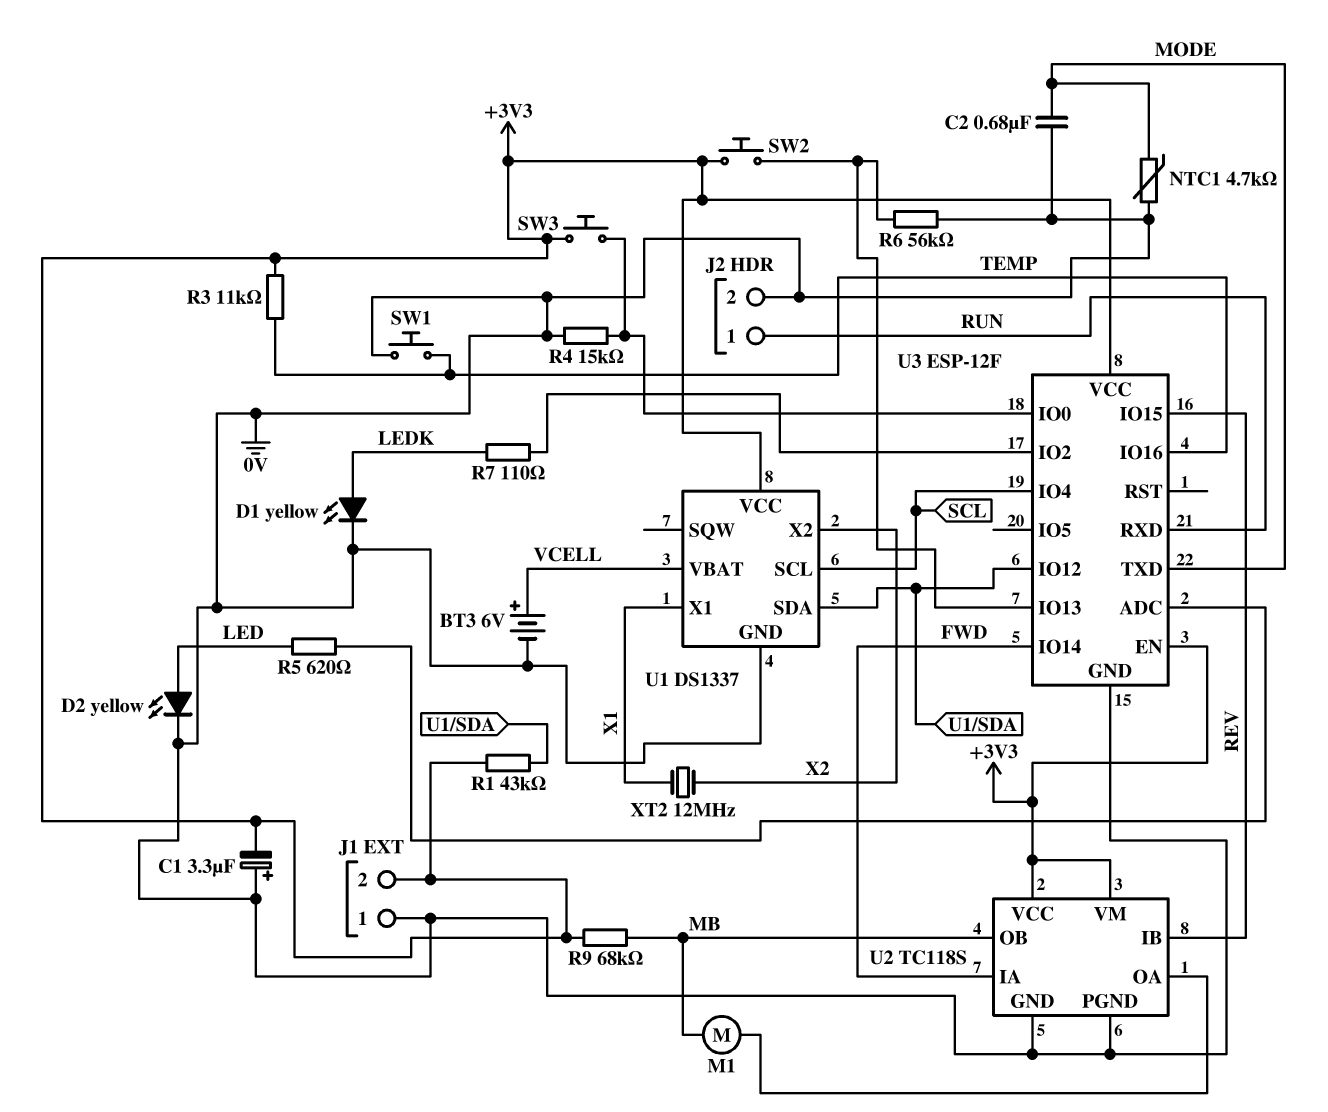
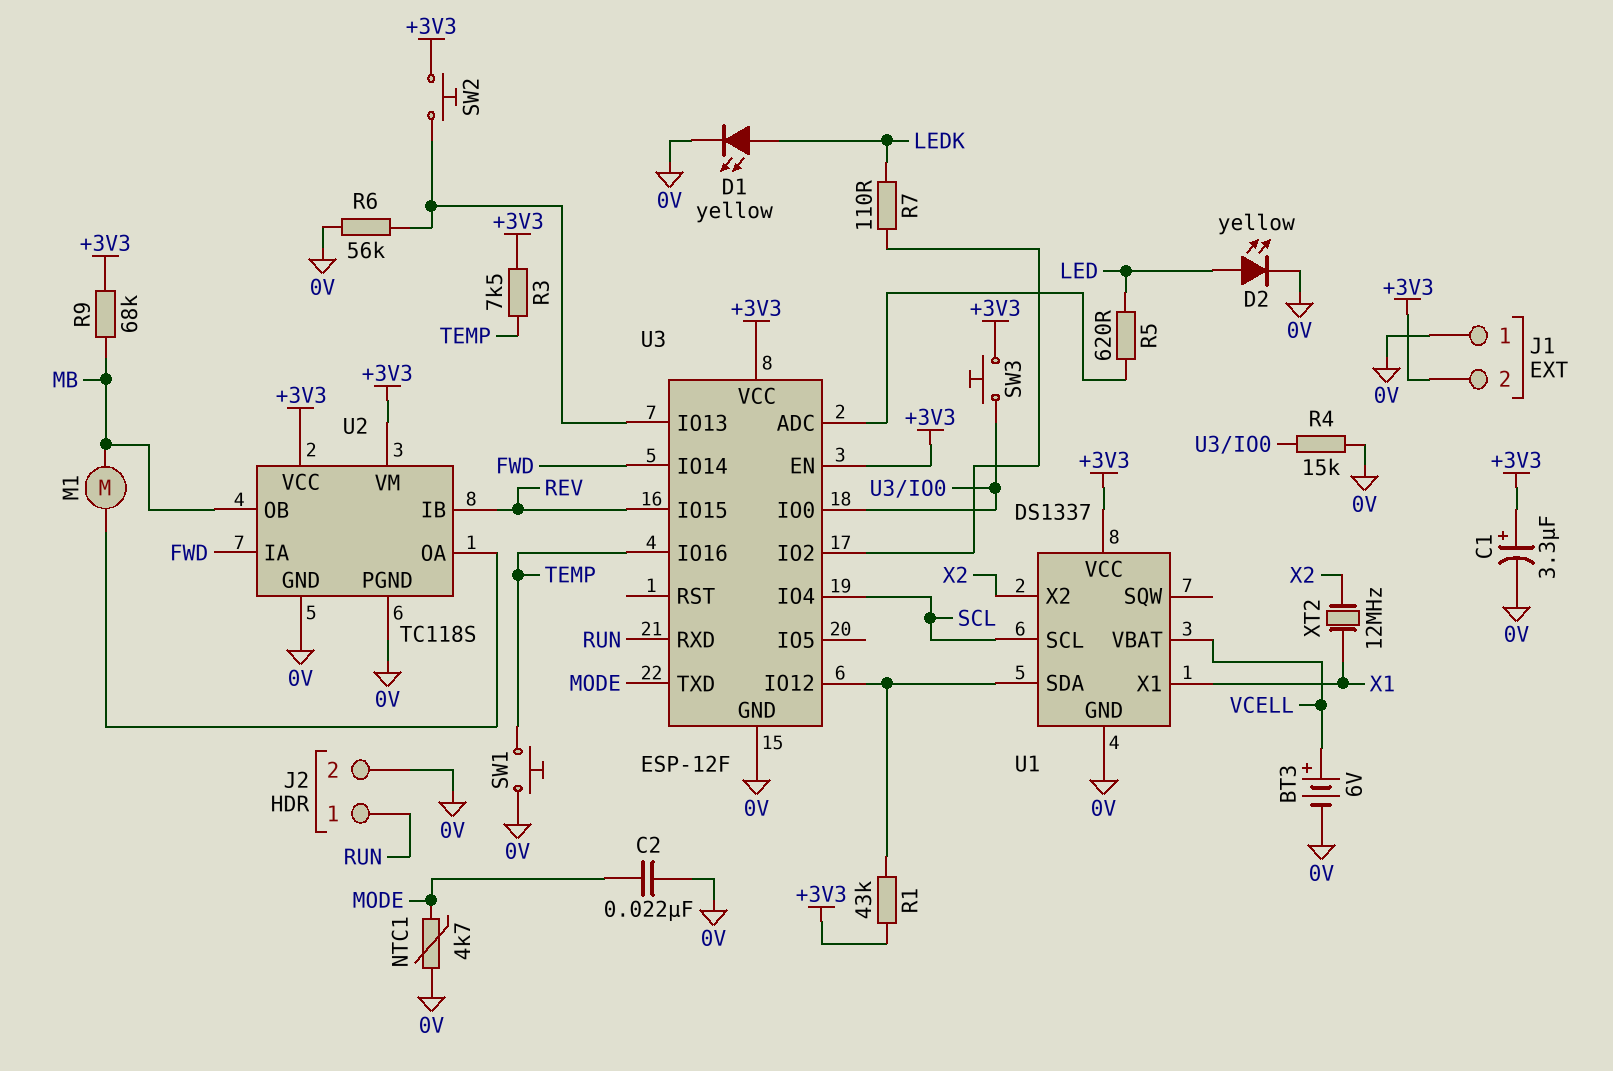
C1: 3.3uF (plus 0V, minus +3V3) -> 3.3uF (plus +3V3, minus 0V)
C2: 680nF (0V, MODE) -> 22nF (0V, MODE)
R3: 11k (+3V3, TEMP) -> 7.5k (+3V3, TEMP)

